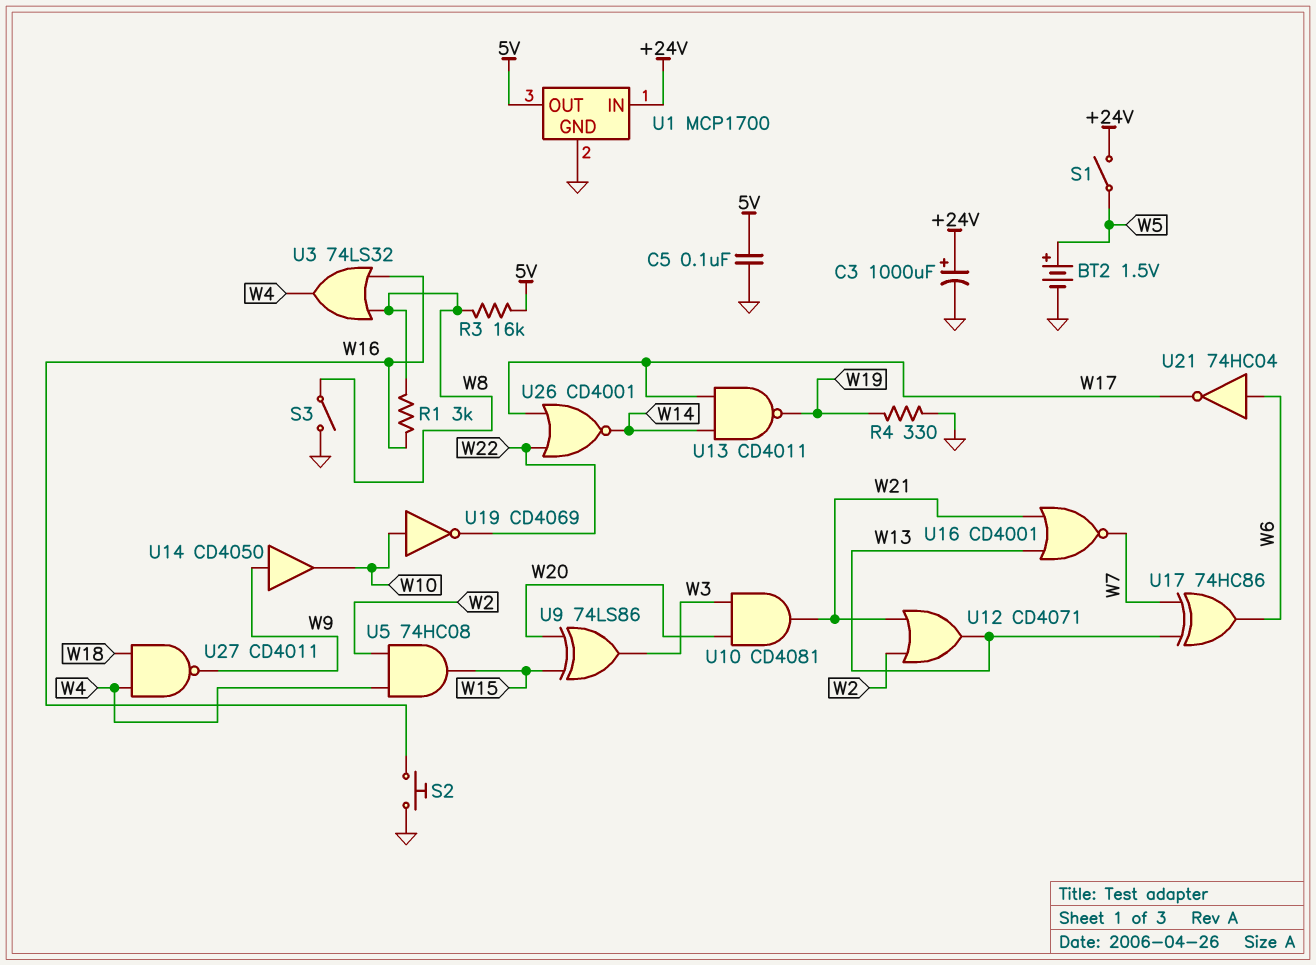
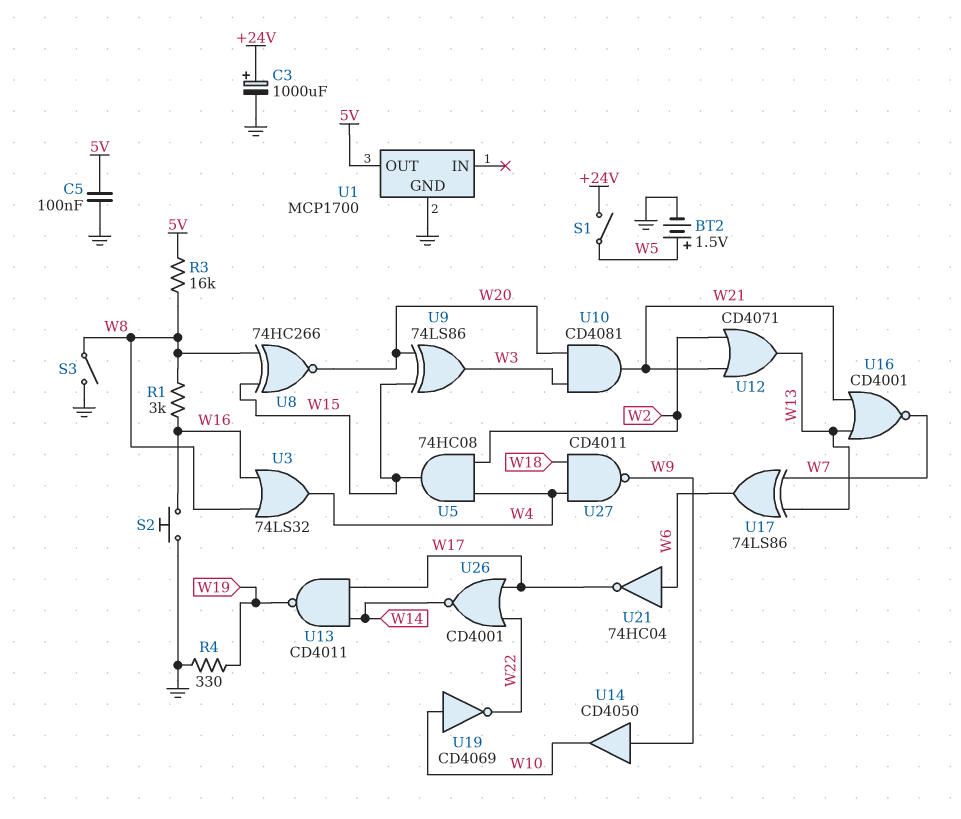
U1 pin IN: +24V -> none
U8: none -> XNOR 74HC266 (in W8, in W15, out W20)
U17: XOR 74HC86 (in W7, in W13, out W6) -> XOR 74LS86 (in W7, in W13, out W6)

